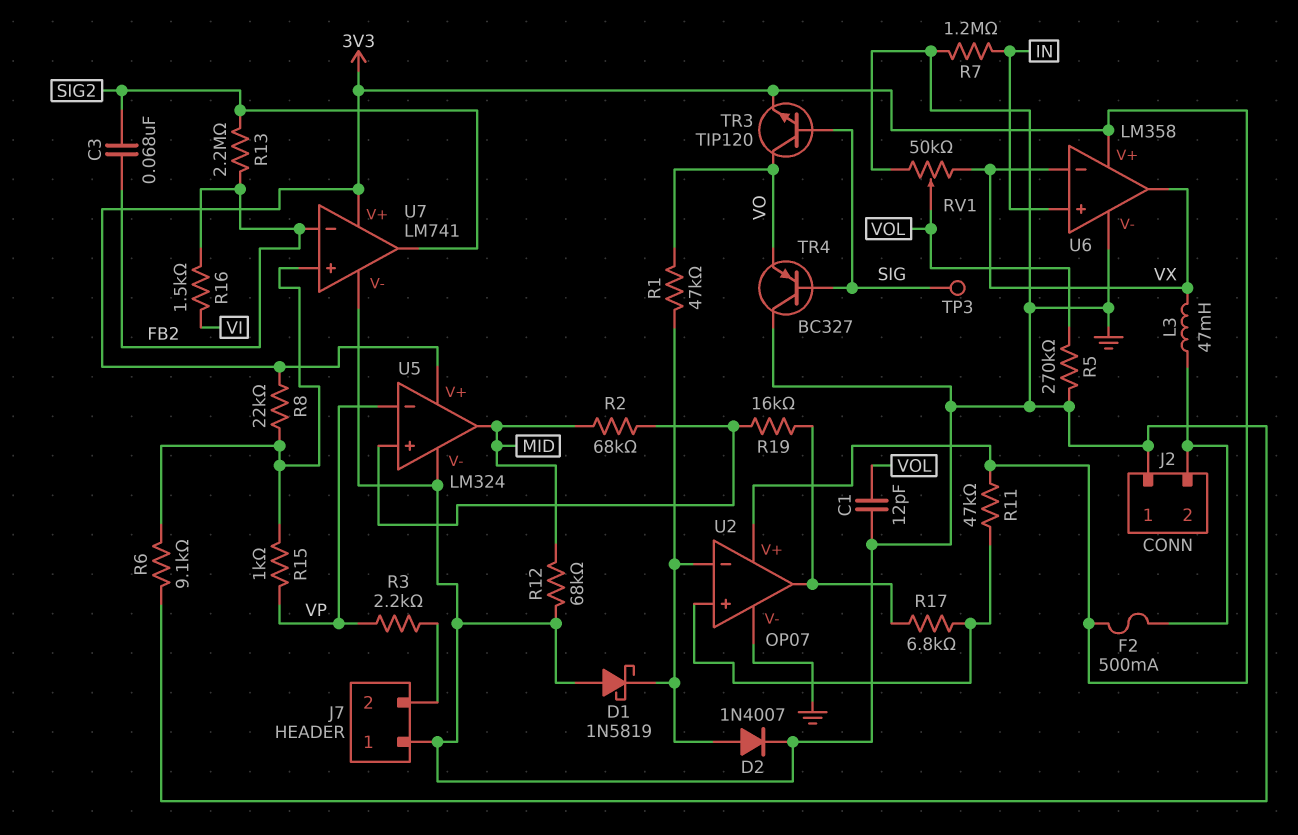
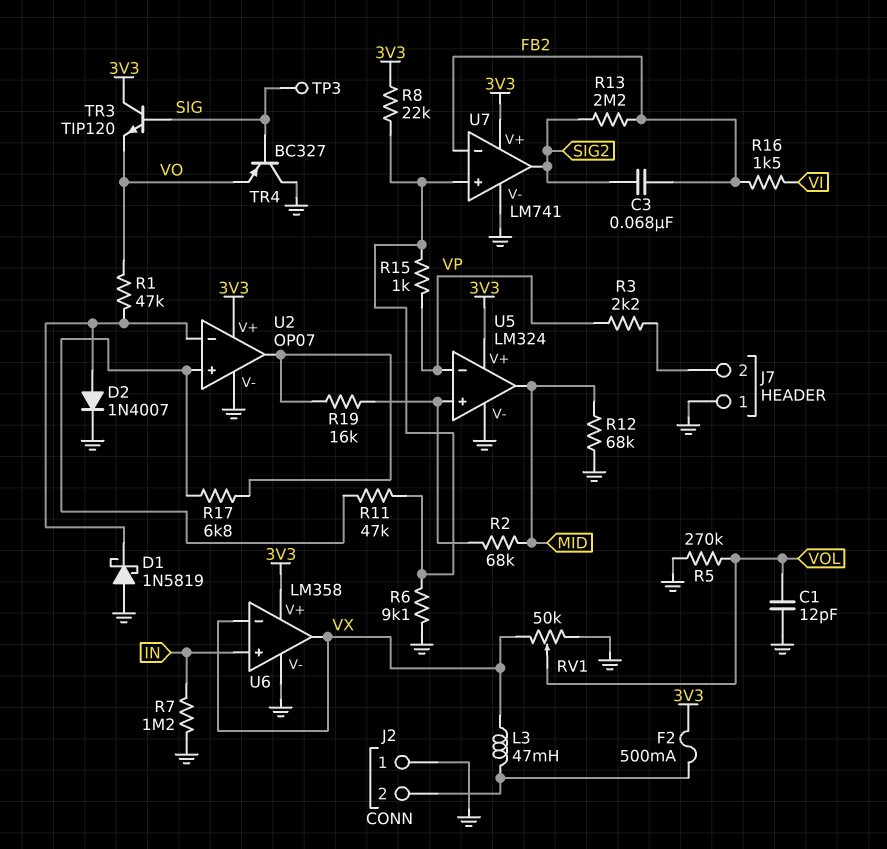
R11: 47k (3V3, U2/in+) -> 47k (U2/in+, U7/in+)
TR3: NPN TIP120 (B SIG, C VO, E 3V3) -> NPN TIP120 (B SIG, C 3V3, E VO)

